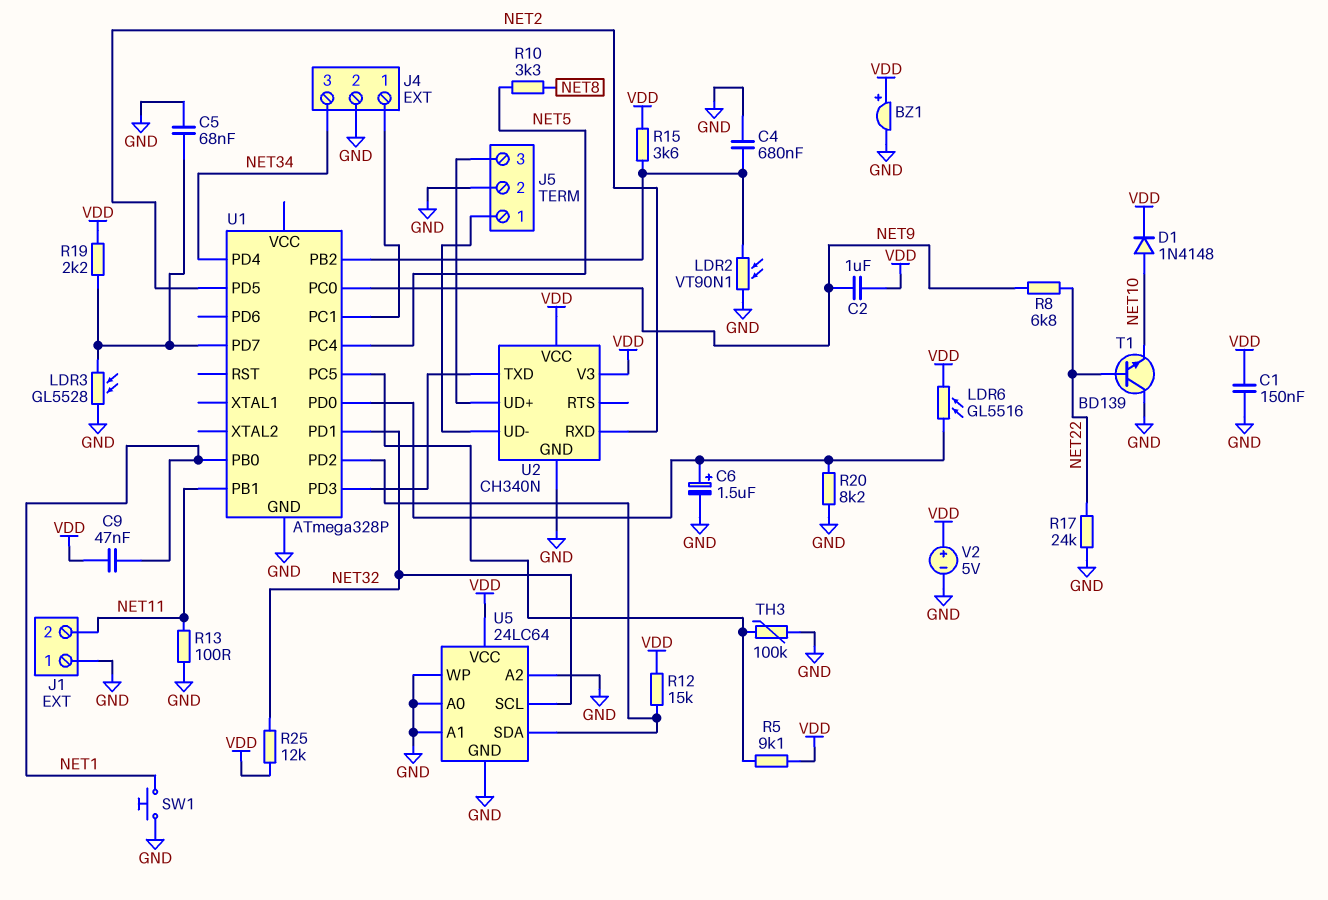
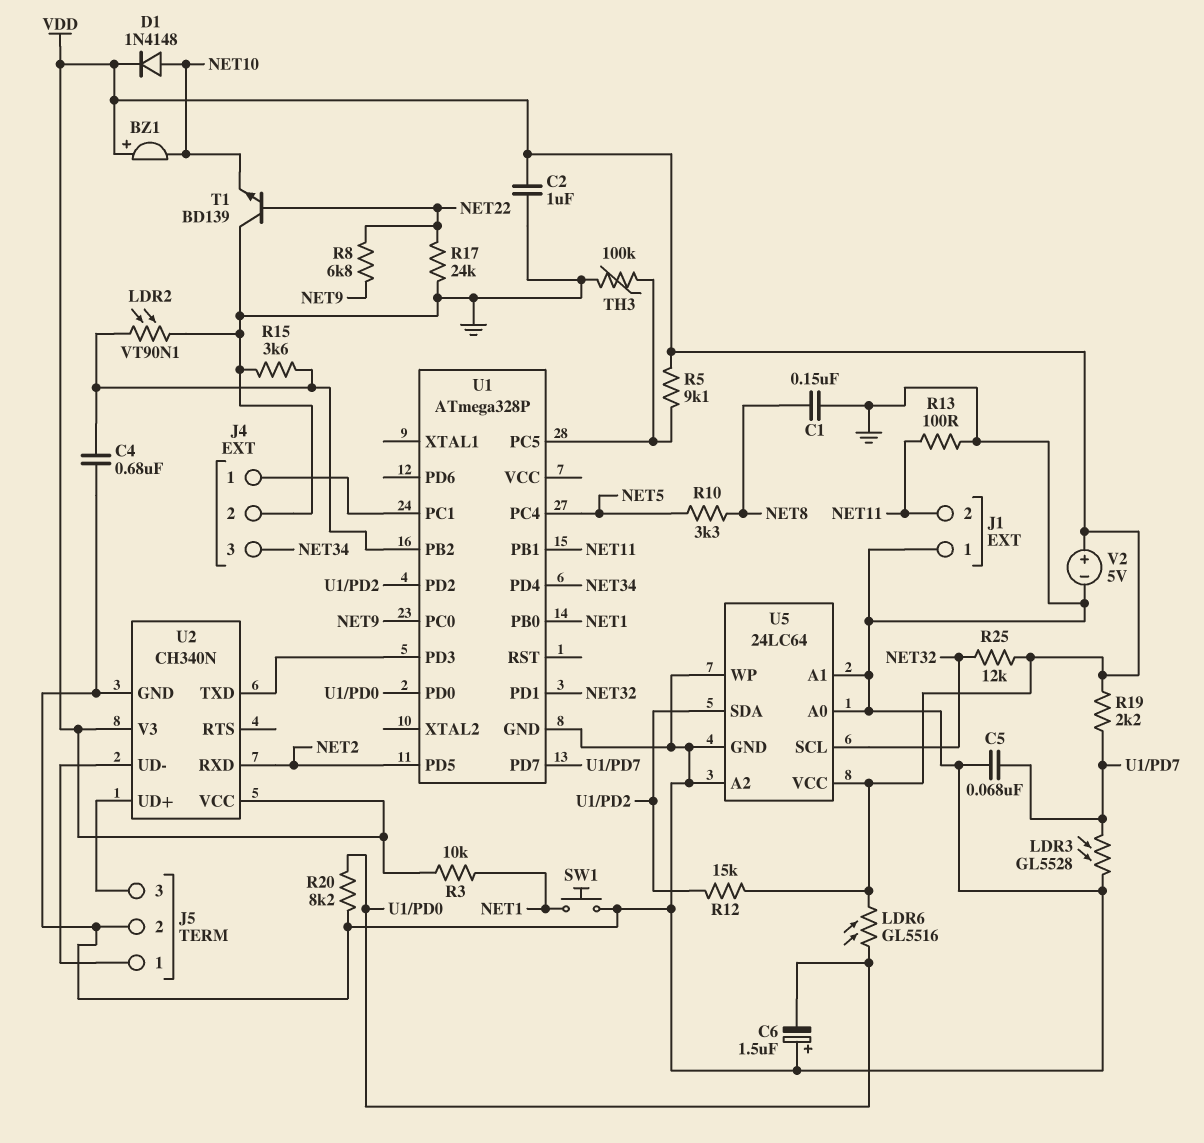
BZ1: buzzer (plus VDD, minus GND) -> buzzer (plus VDD, minus NET10)
C1: 150nF (GND, VDD) -> 150nF (GND, NET8)
C2: 1uF (NET9, VDD) -> 1uF (GND, VDD)
C6: 1.5uF (plus U1/PD0, minus GND) -> 1.5uF (plus GND, minus U1/PD0)
C9: 47nF (NET1, VDD) -> none
R3: none -> 10k (NET1, VDD)
R15: 3.6k (U1/PB2, VDD) -> 3.6k (GND, U1/PB2)

